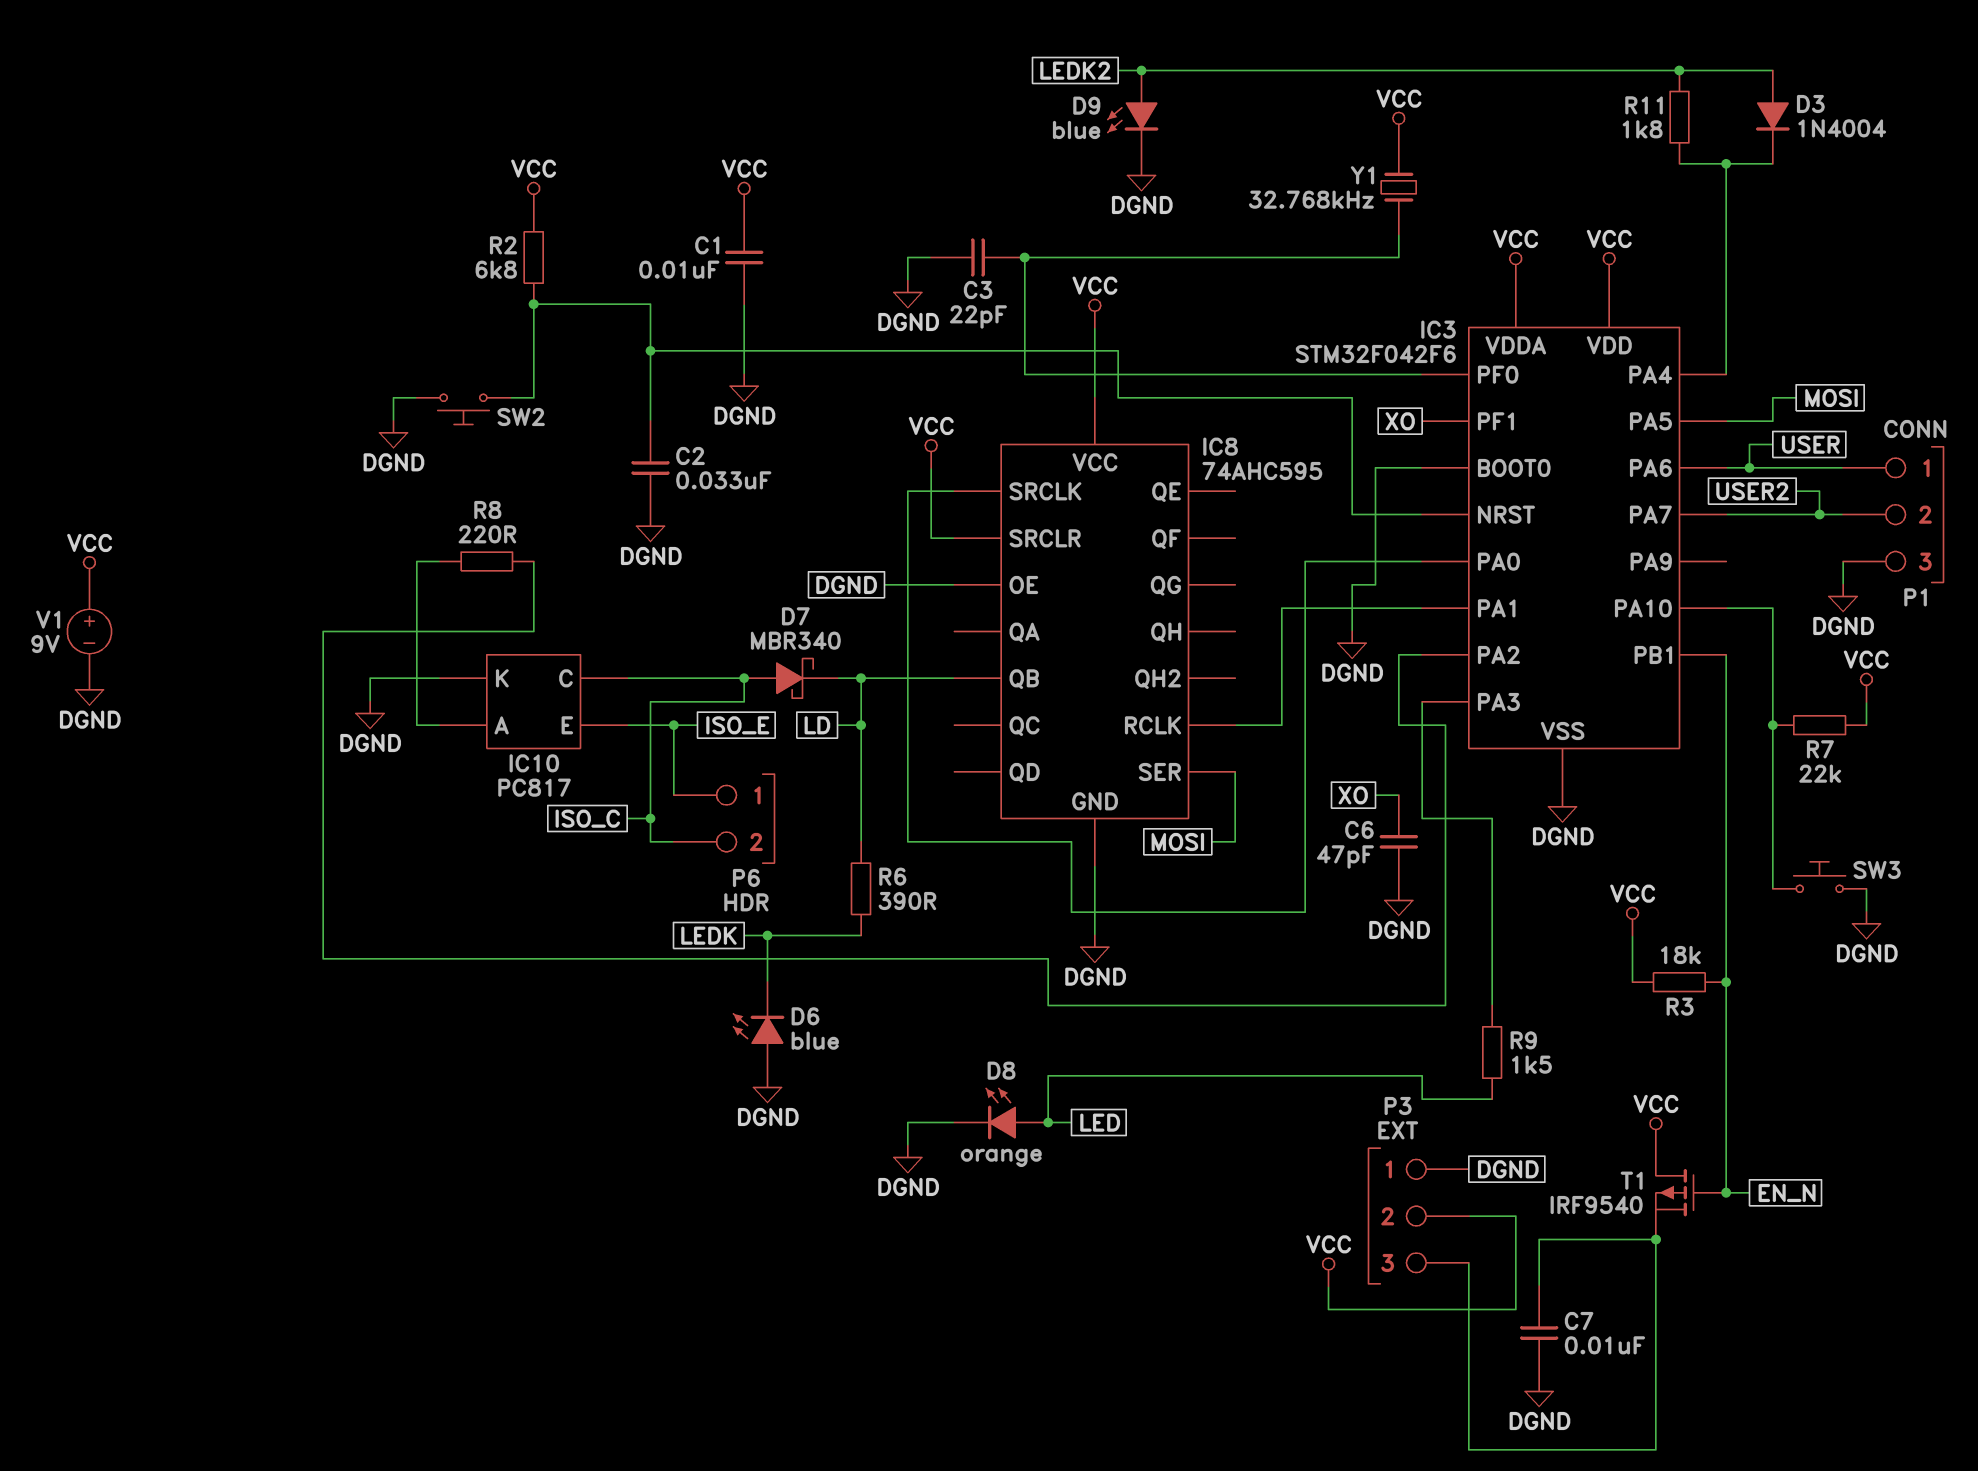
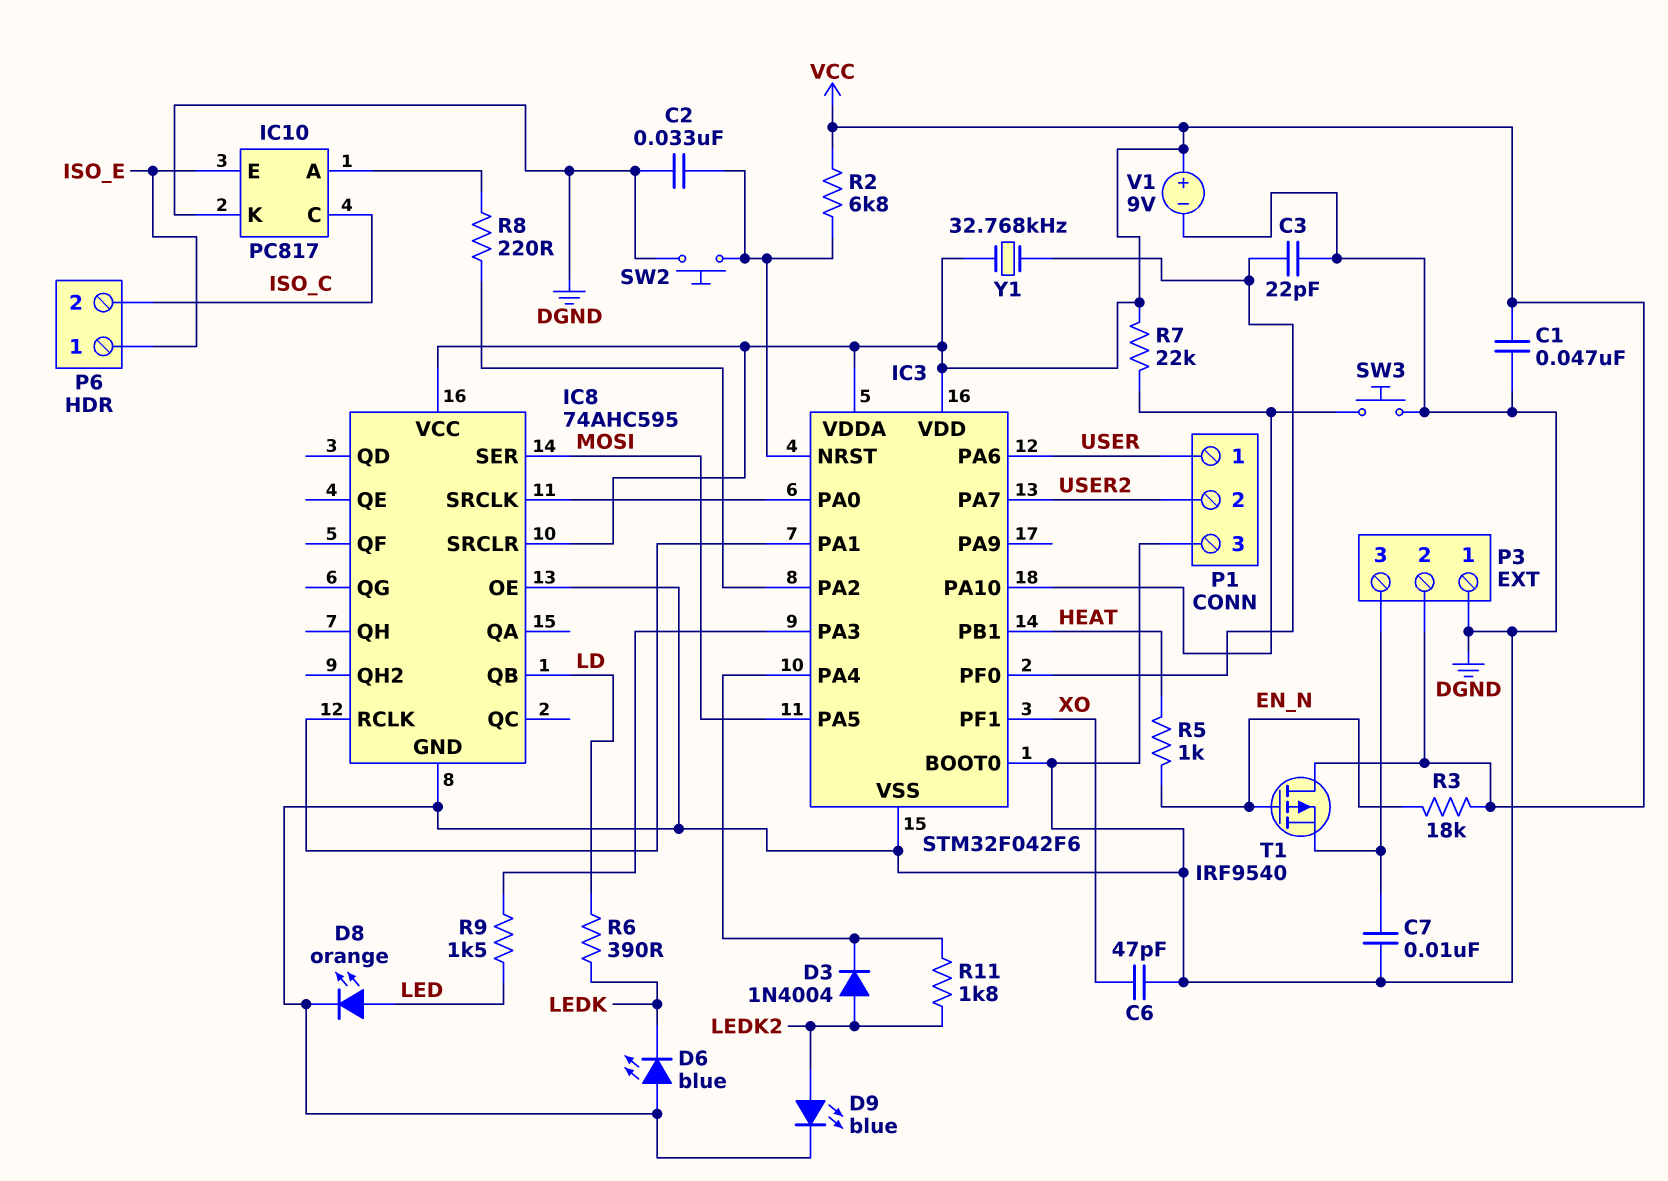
C1: 10nF (DGND, VCC) -> 47nF (DGND, VCC)
D7: schottky MBR340 (A ISO_C, K LD) -> none
IC3 pin PB1: EN_N -> HEAT
R5: none -> 1k (EN_N, HEAT)

